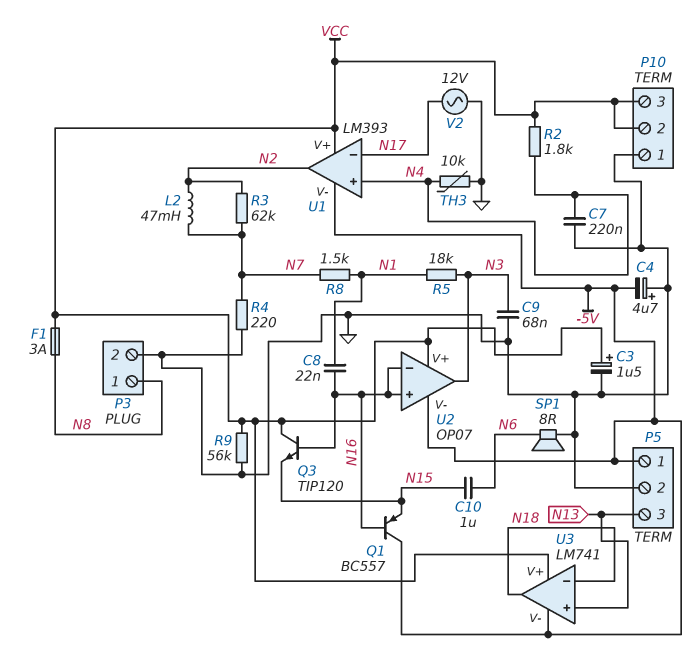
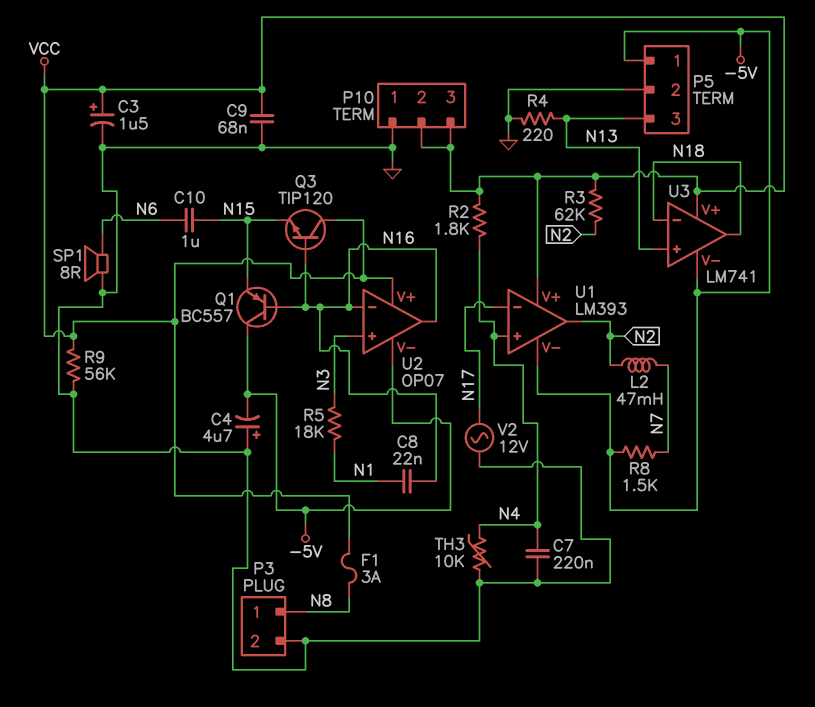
C9: 68nF (GND, N3) -> 68nF (GND, VCC)
R3: 62k (N2, N7) -> 62k (N2, VCC)
R4: 220 (GND, N7) -> 220 (GND, N13)
R8: 1.5k (N1, N7) -> 1.5k (-5V, N7)
U2 pin in+: N16 -> N3
U2 pin out: N3 -> N16

